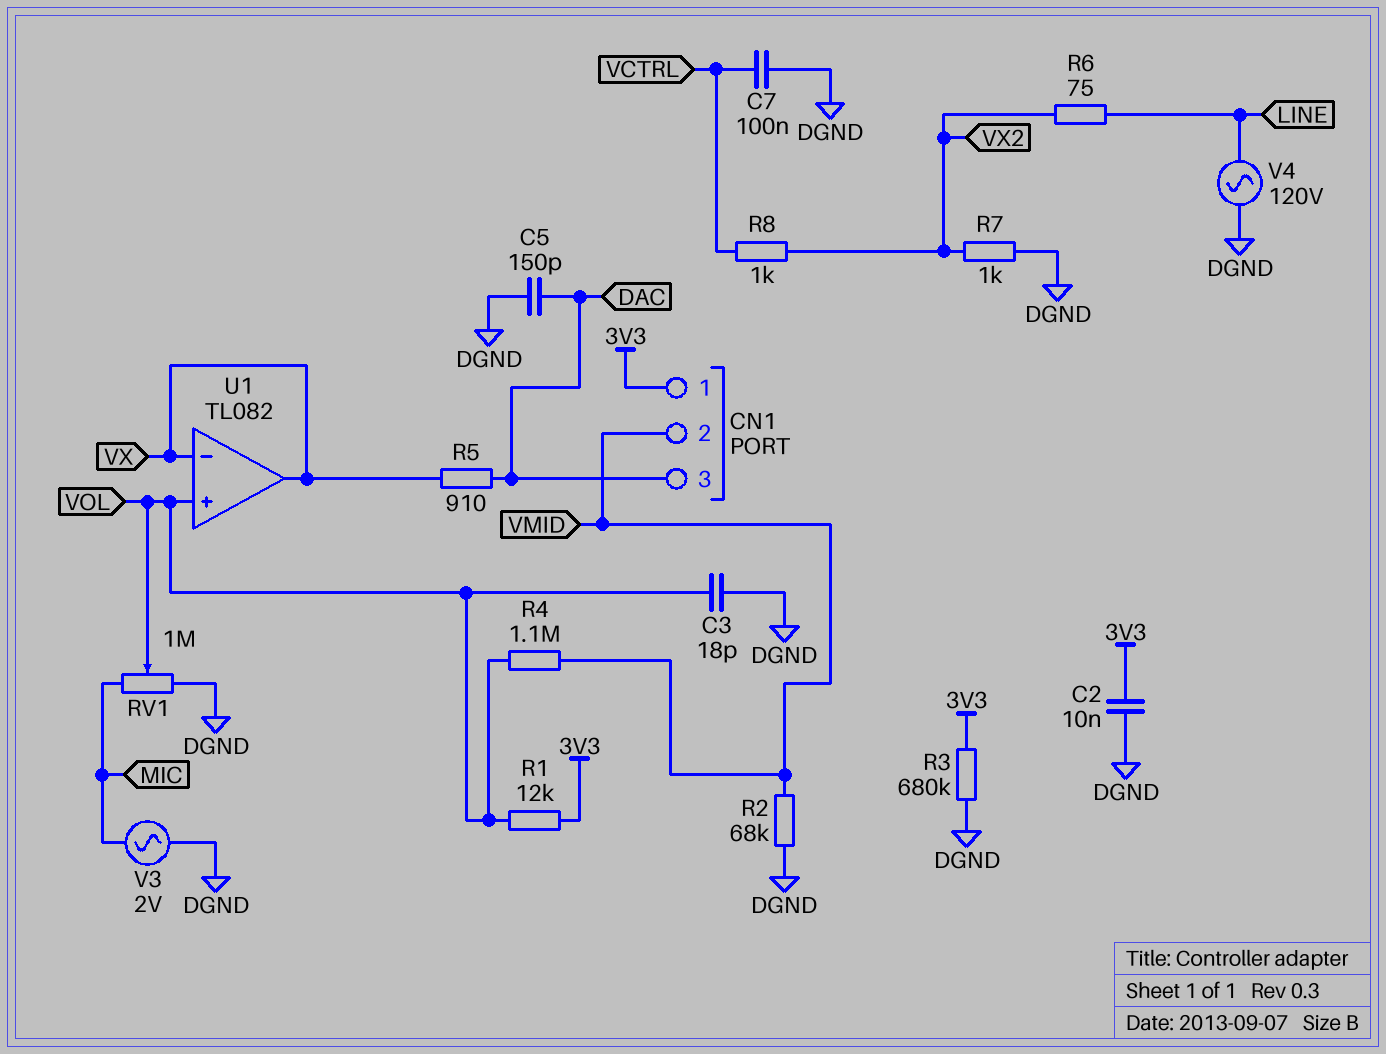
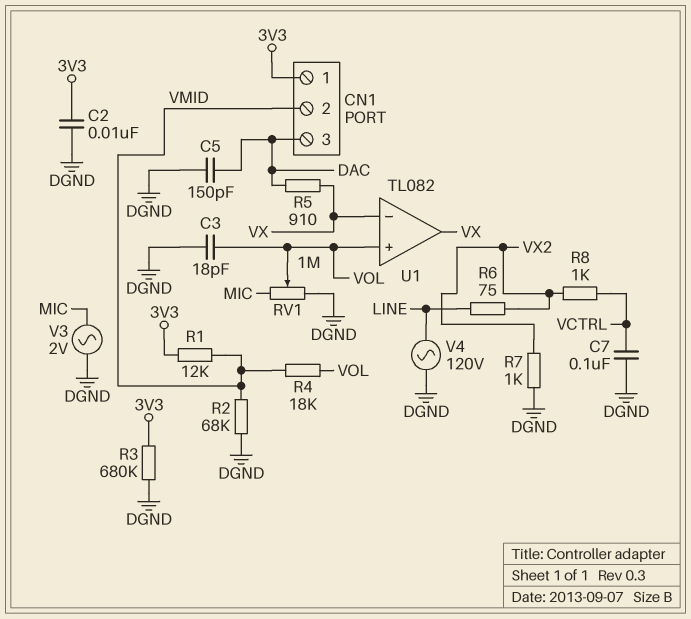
R1: 12k (3V3, VOL) -> 12k (3V3, VMID)
R4: 1.1M (VMID, VOL) -> 18k (VMID, VOL)

